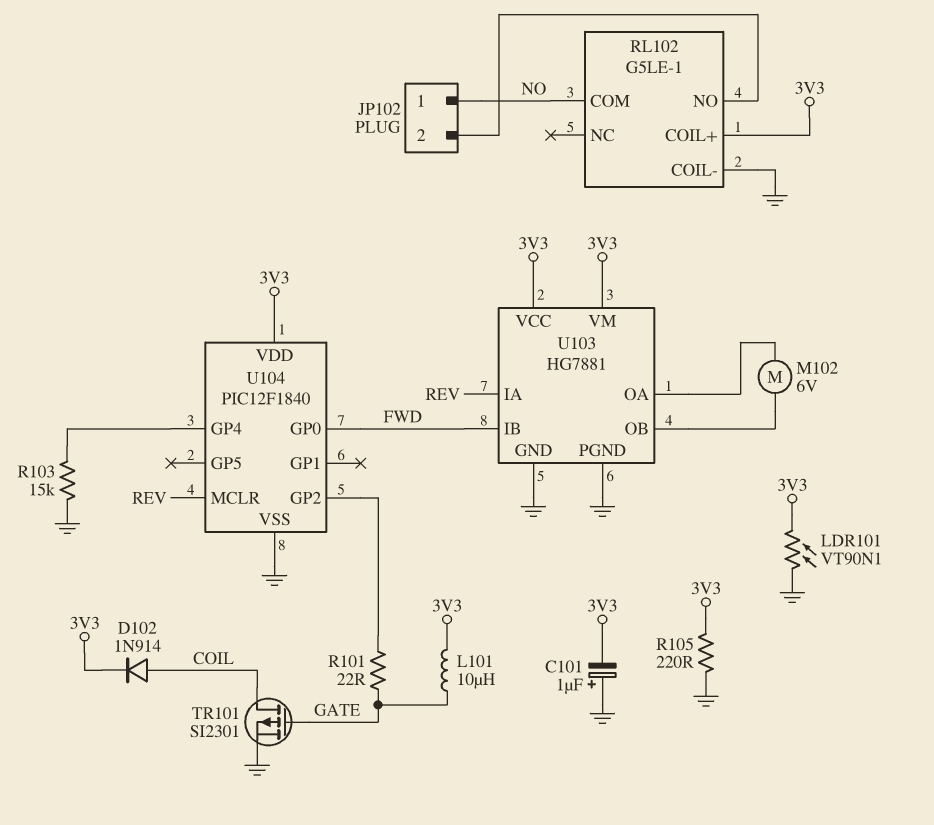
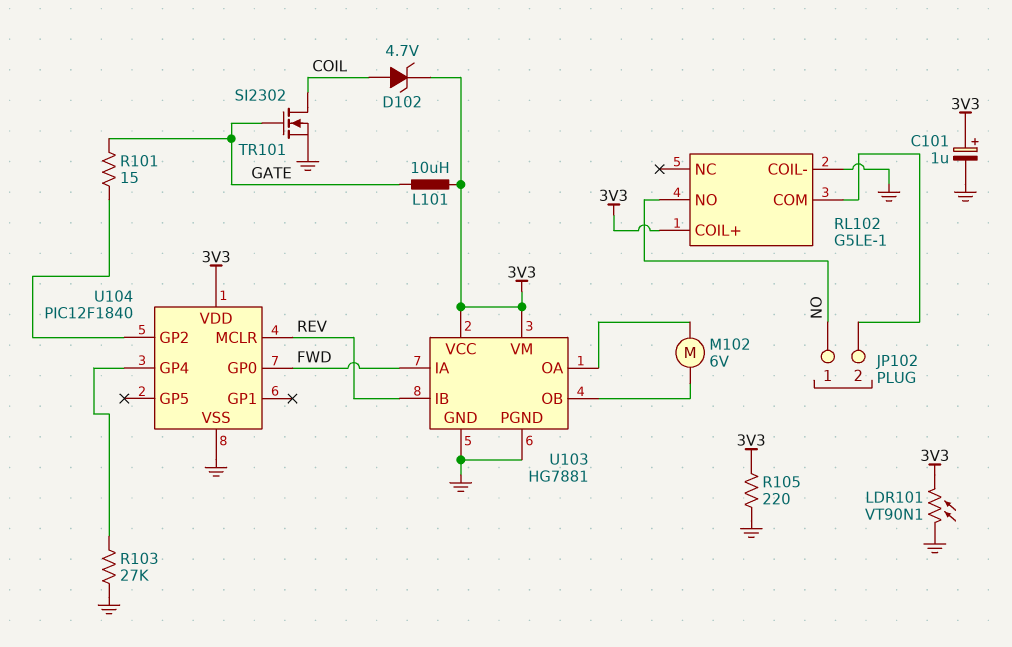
C101: 1uF (plus GND, minus 3V3) -> 1uF (plus 3V3, minus GND)
D102: diode 1N914 (A COIL, K 3V3) -> zener 4.7V (A COIL, K 3V3)
R101: 22 (GATE, U104/GP2) -> 15 (GATE, U104/GP2)
R103: 15k (GND, U104/GP4) -> 27k (GND, U104/GP4)
RL102 pin COM: NO -> JP102/2
RL102 pin NO: JP102/2 -> NO
TR101: PMOS SI2301 (G GATE, D COIL, S GND) -> NMOS SI2302 (G GATE, D COIL, S GND)
U103 pin IA: REV -> FWD
U103 pin IB: FWD -> REV

